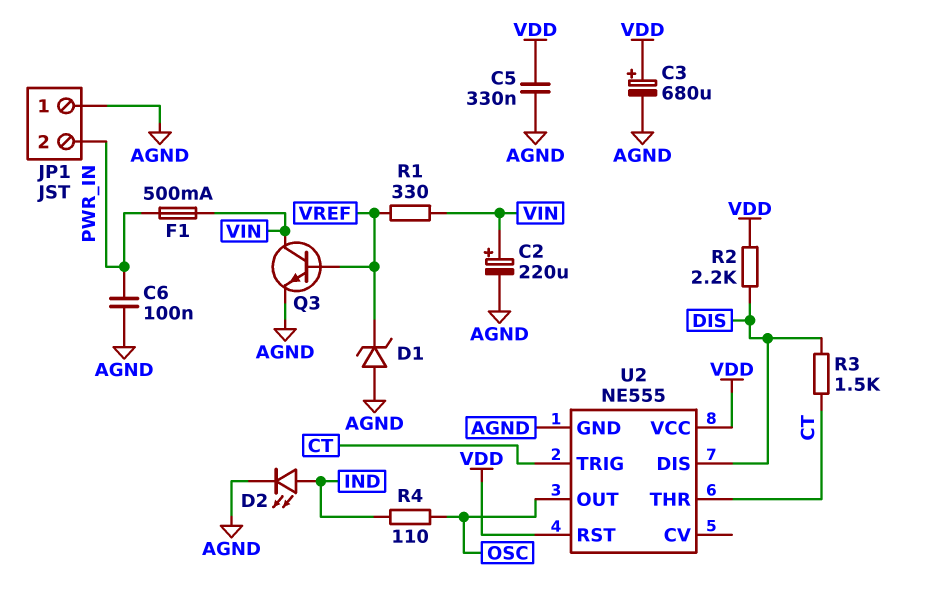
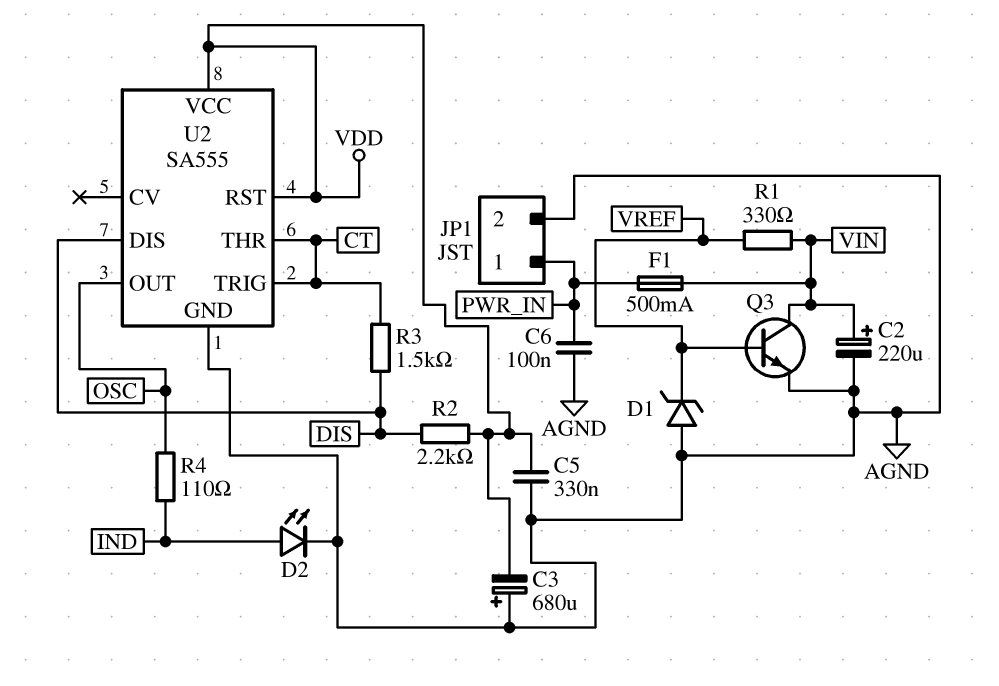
C3: 680uF (plus VDD, minus AGND) -> 680uF (plus AGND, minus VDD)
JP1 pin 1: AGND -> PWR_IN
JP1 pin 2: PWR_IN -> AGND
U2: NE555 -> SA555

